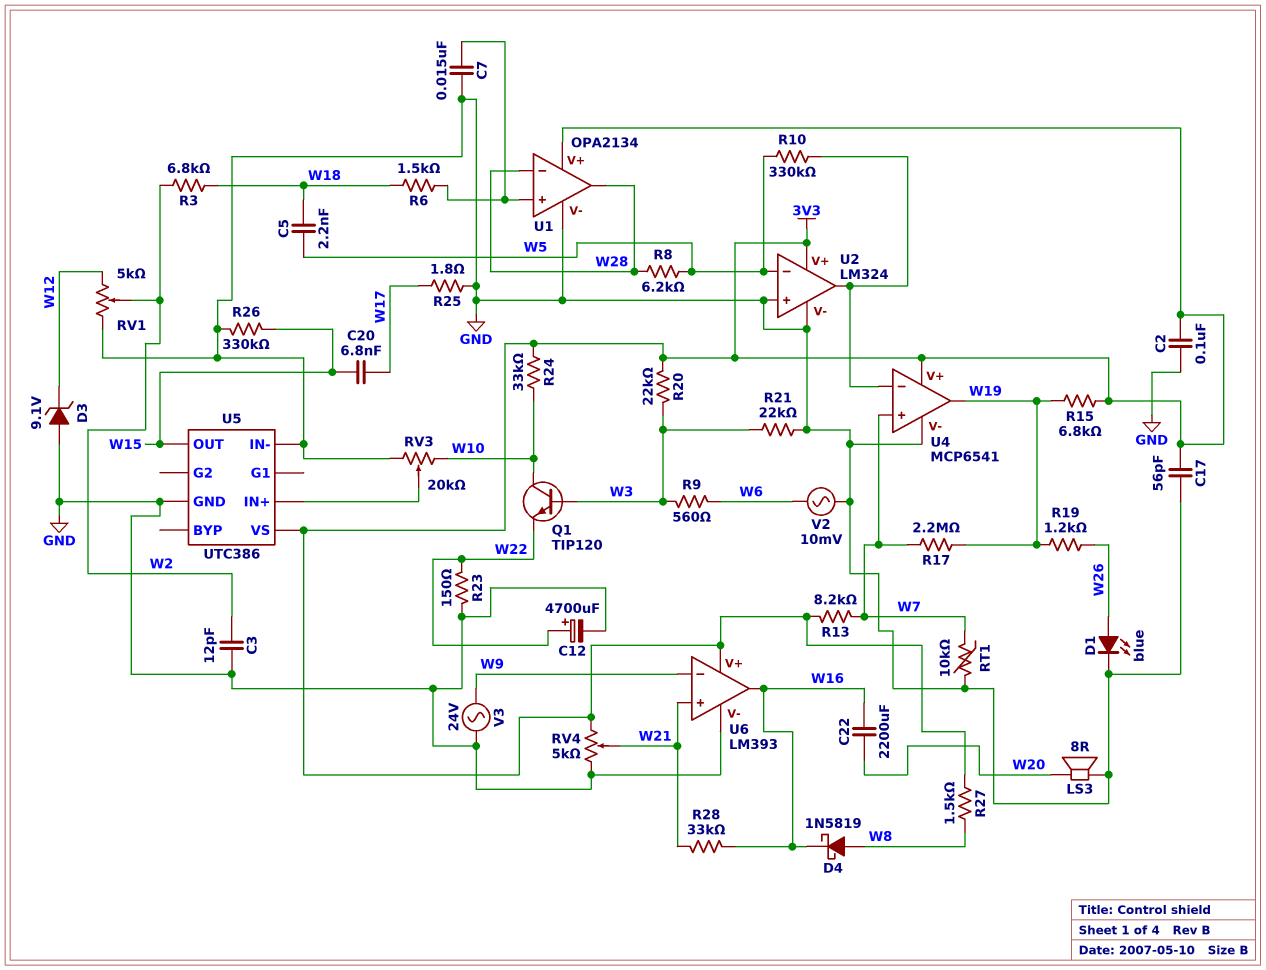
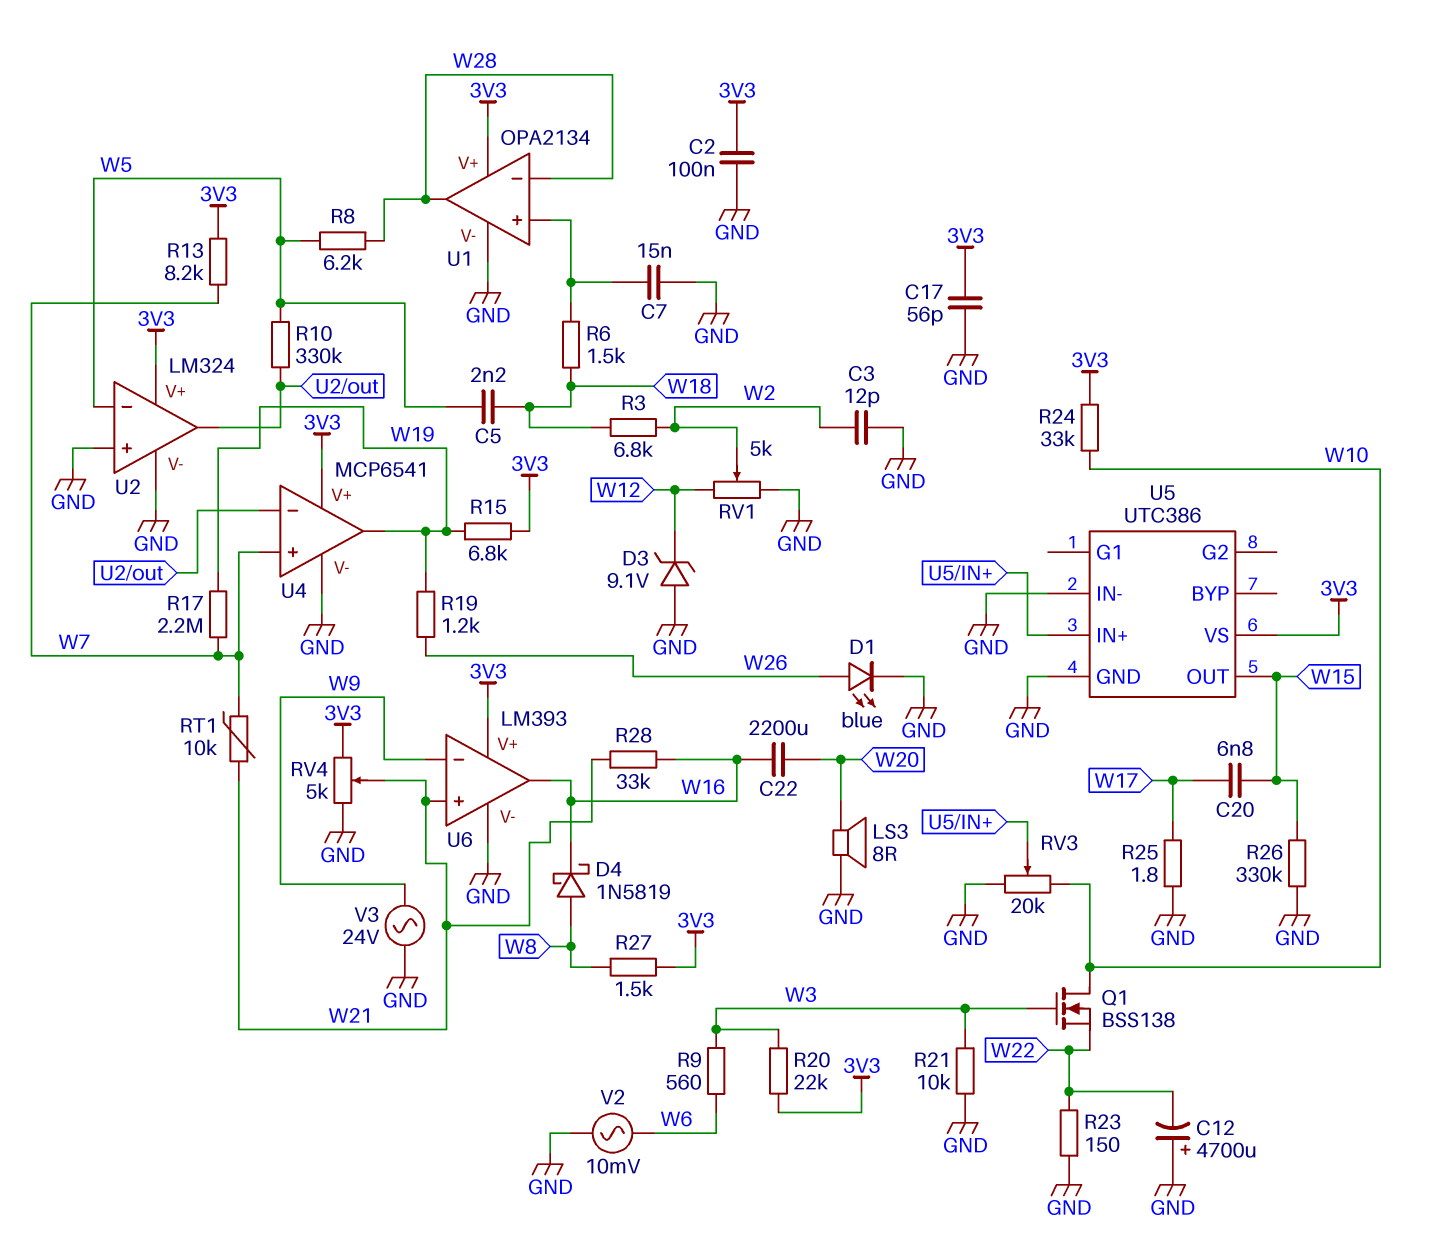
C12: 4700uF (plus W22, minus GND) -> 4700uF (plus GND, minus W22)
Q1: NPN TIP120 (B W3, C W10, E W22) -> NMOS BSS138 (G W3, D W10, S W22)
R21: 22k (GND, W3) -> 10k (GND, W3)
RT1: 10k (GND, W7) -> 10k (W7, W21)

